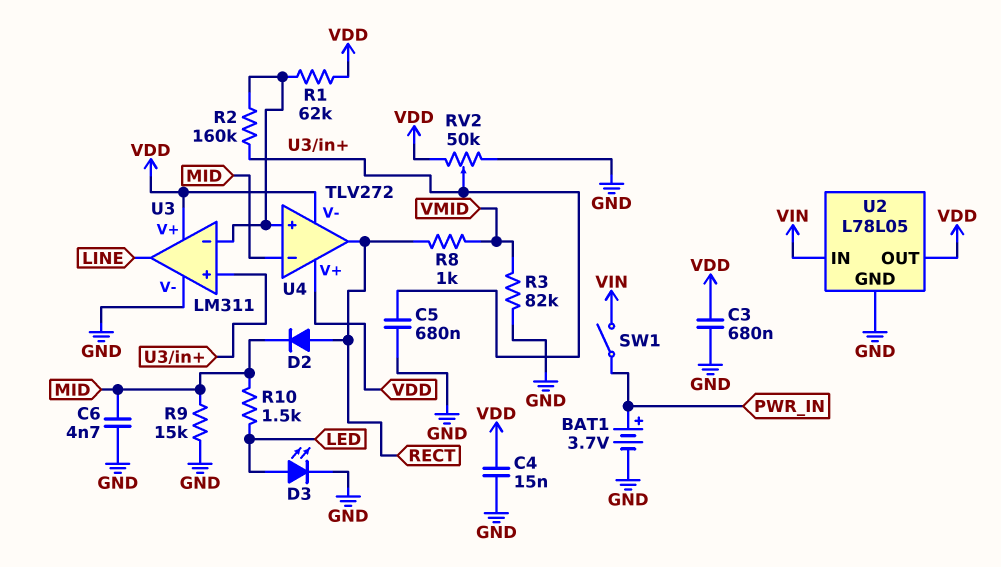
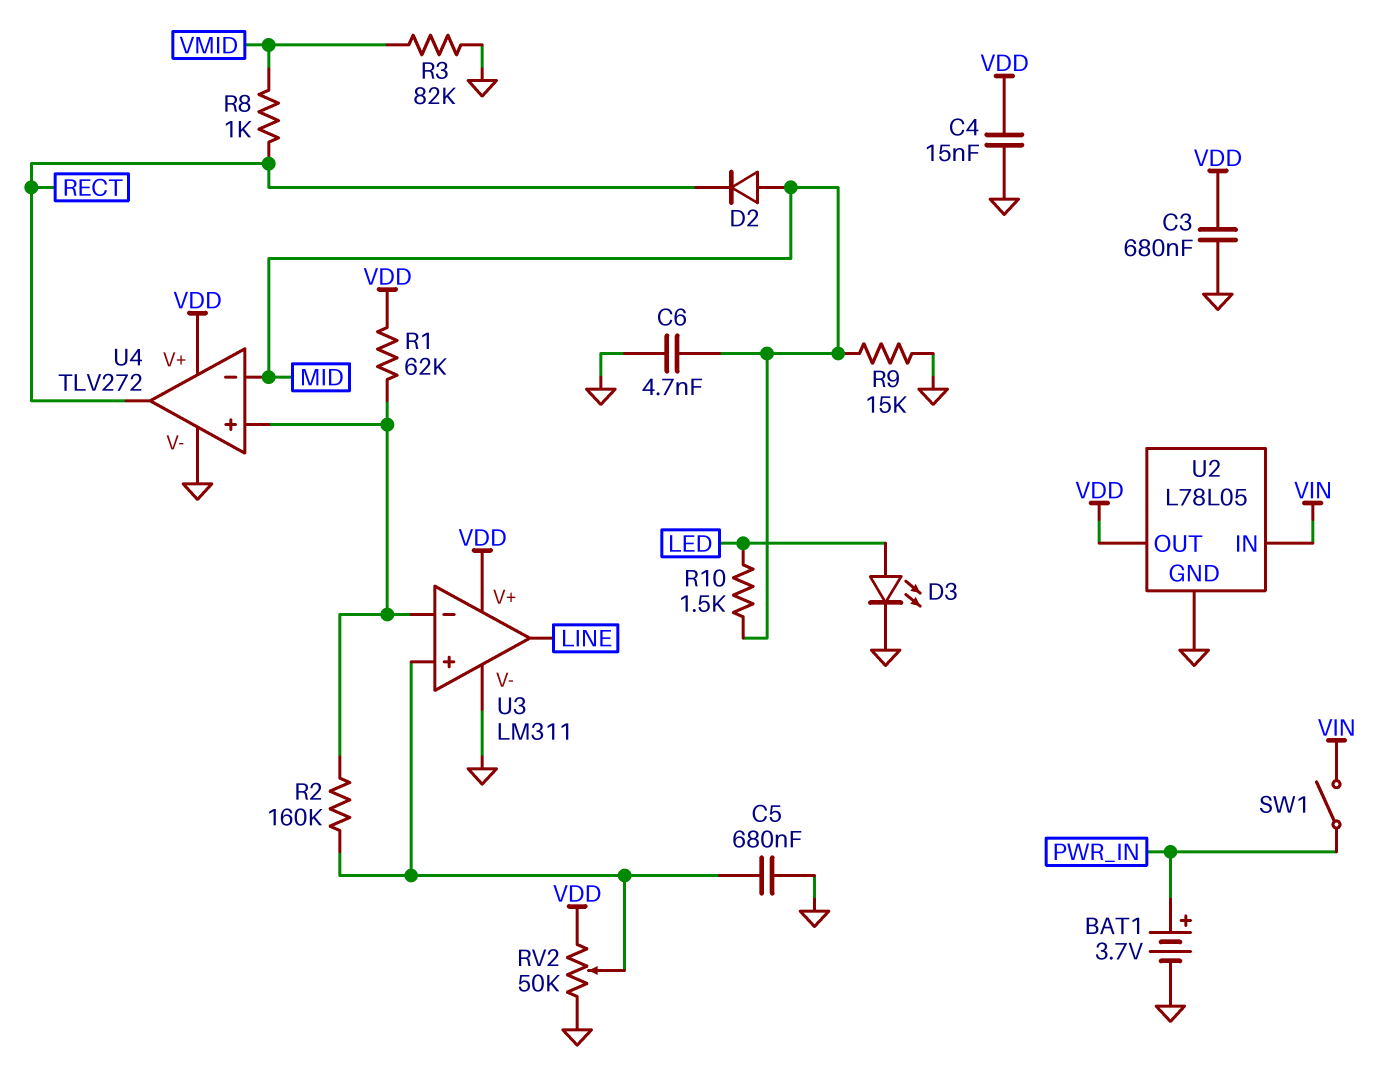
D2: diode (A RECT, K MID) -> diode (A MID, K RECT)
U4 pin V-: VDD -> GND

